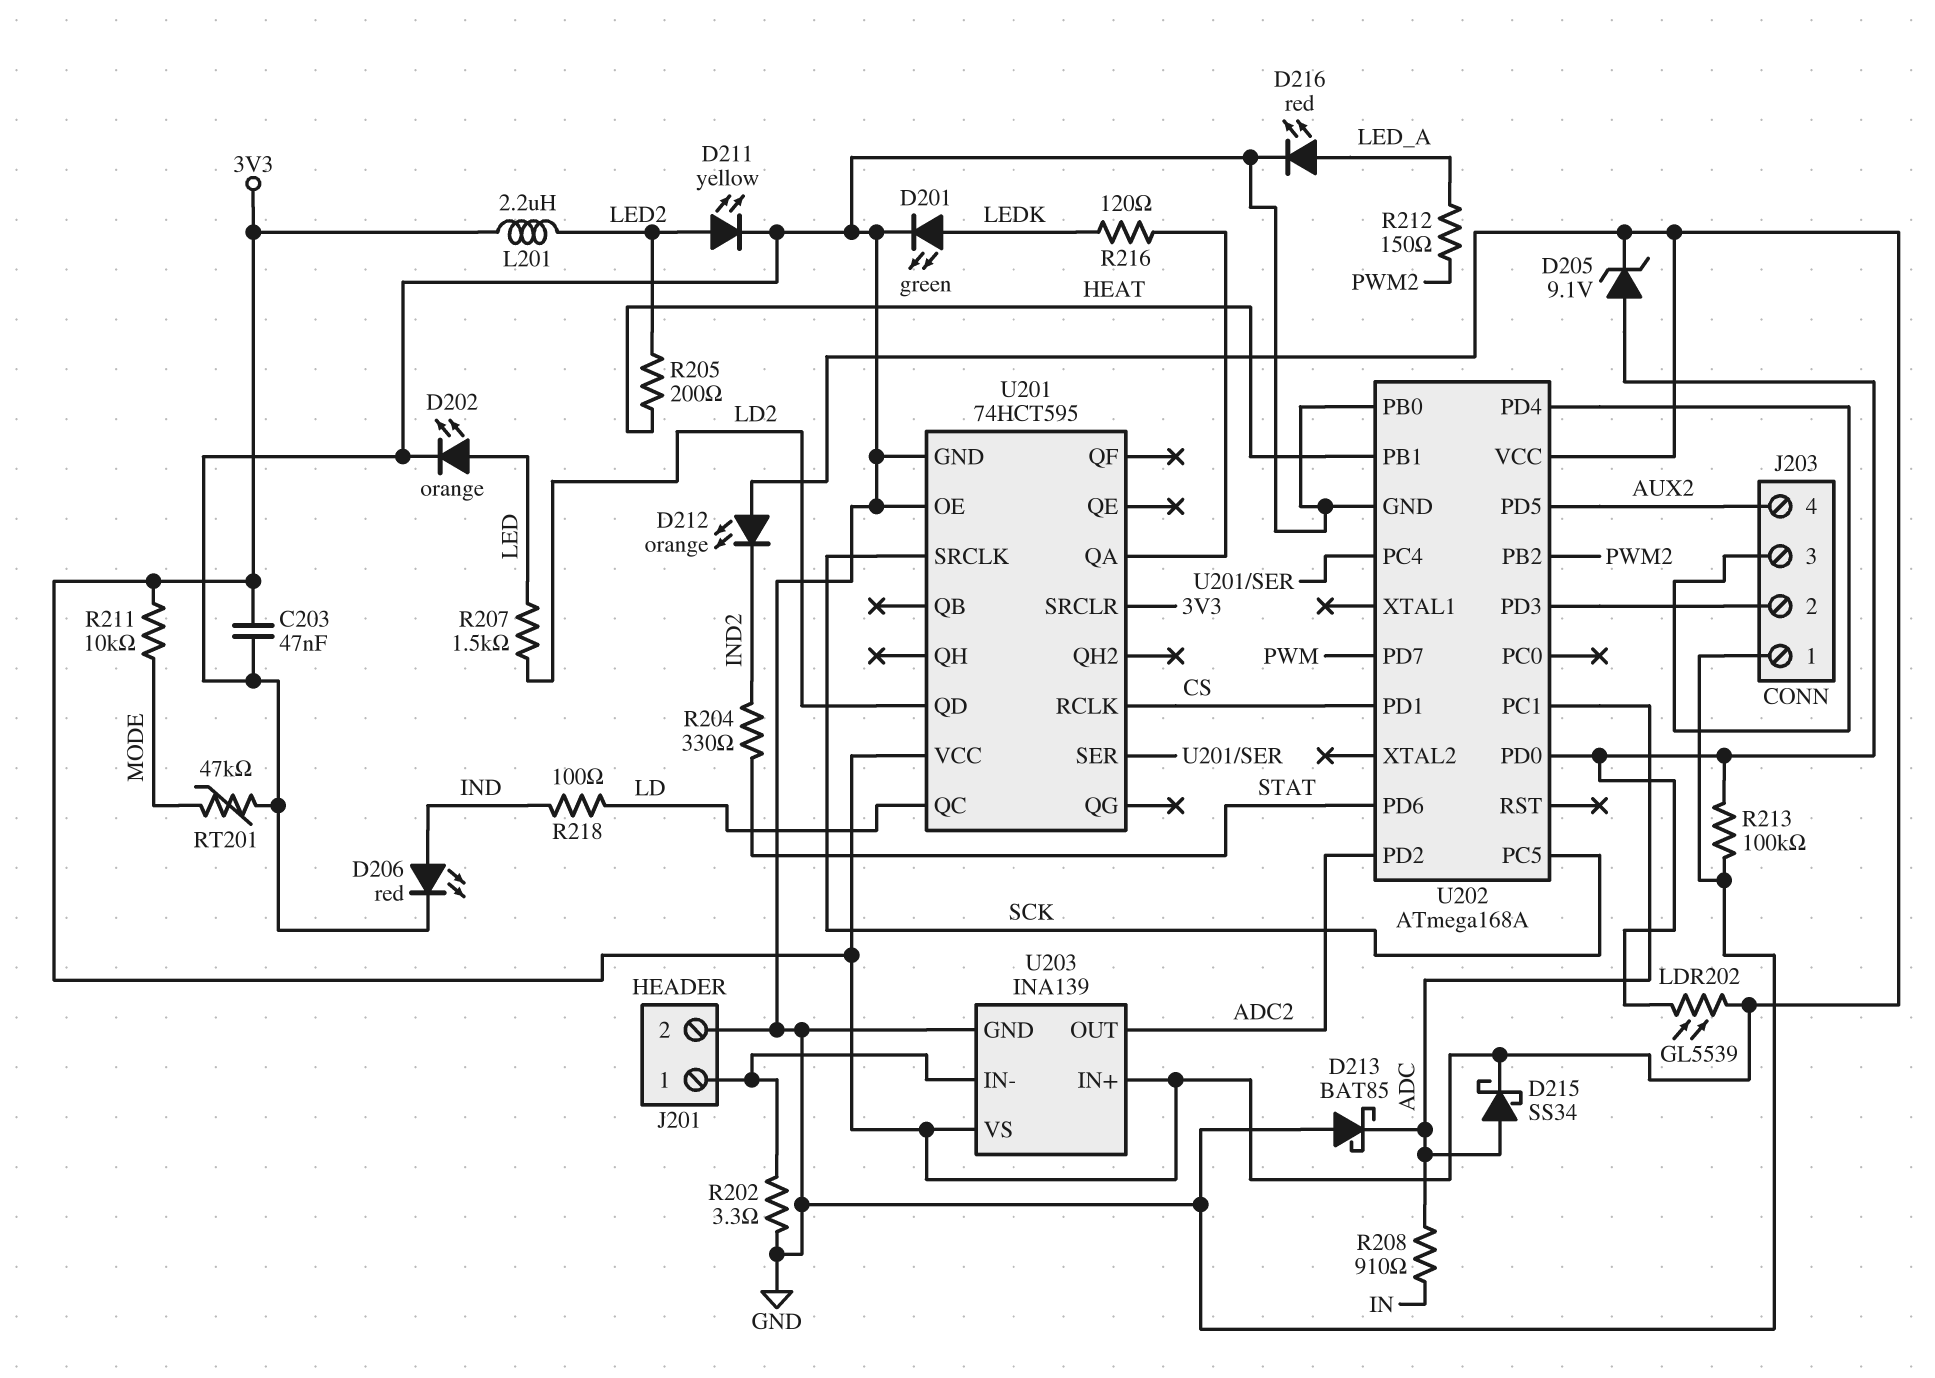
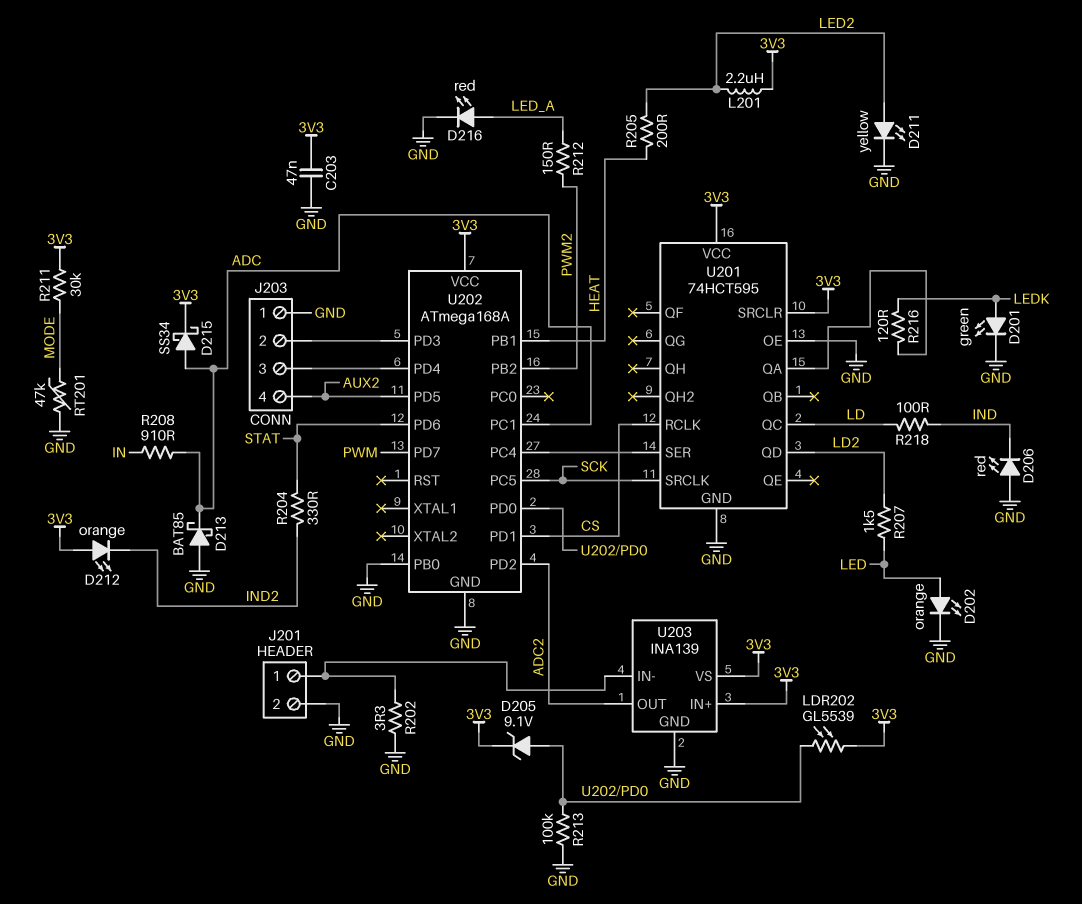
D206: LED red (A IND, K GND) -> LED red (A GND, K IND)
R211: 10k (3V3, MODE) -> 30k (3V3, MODE)

